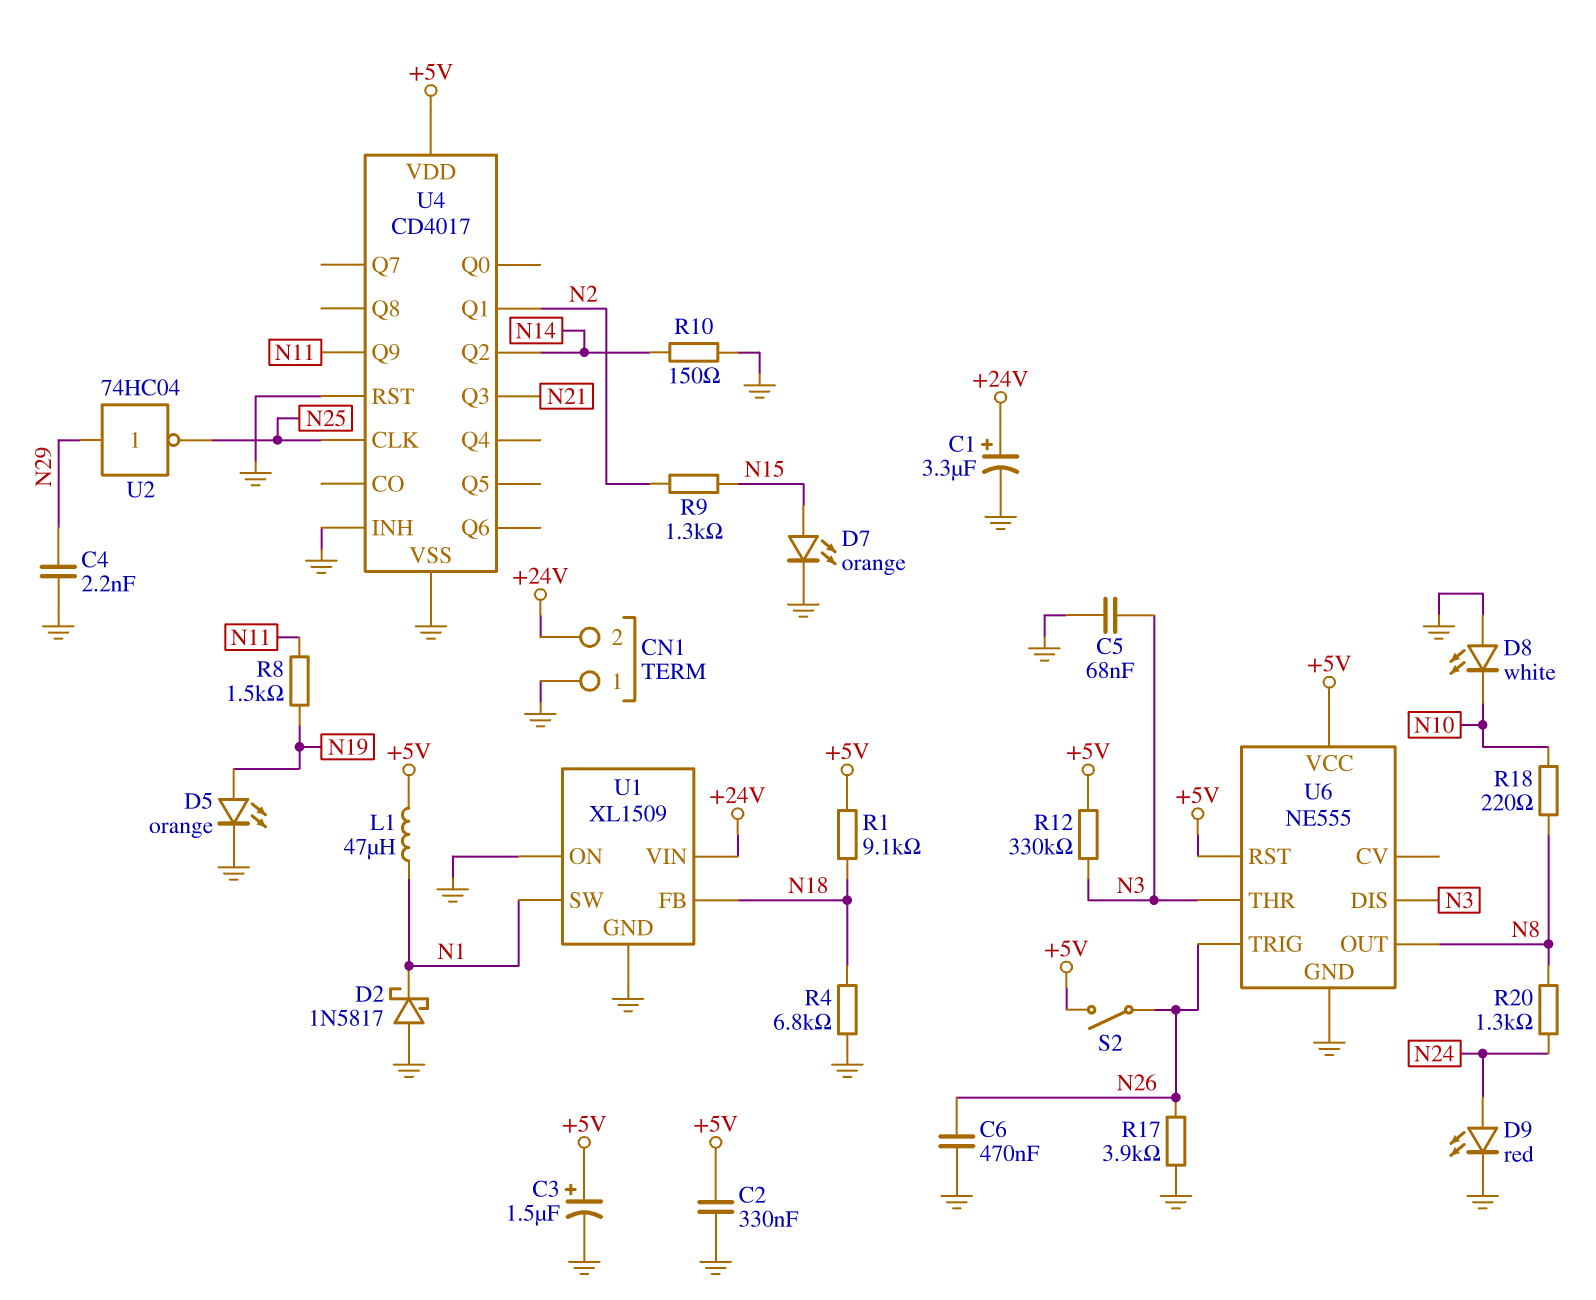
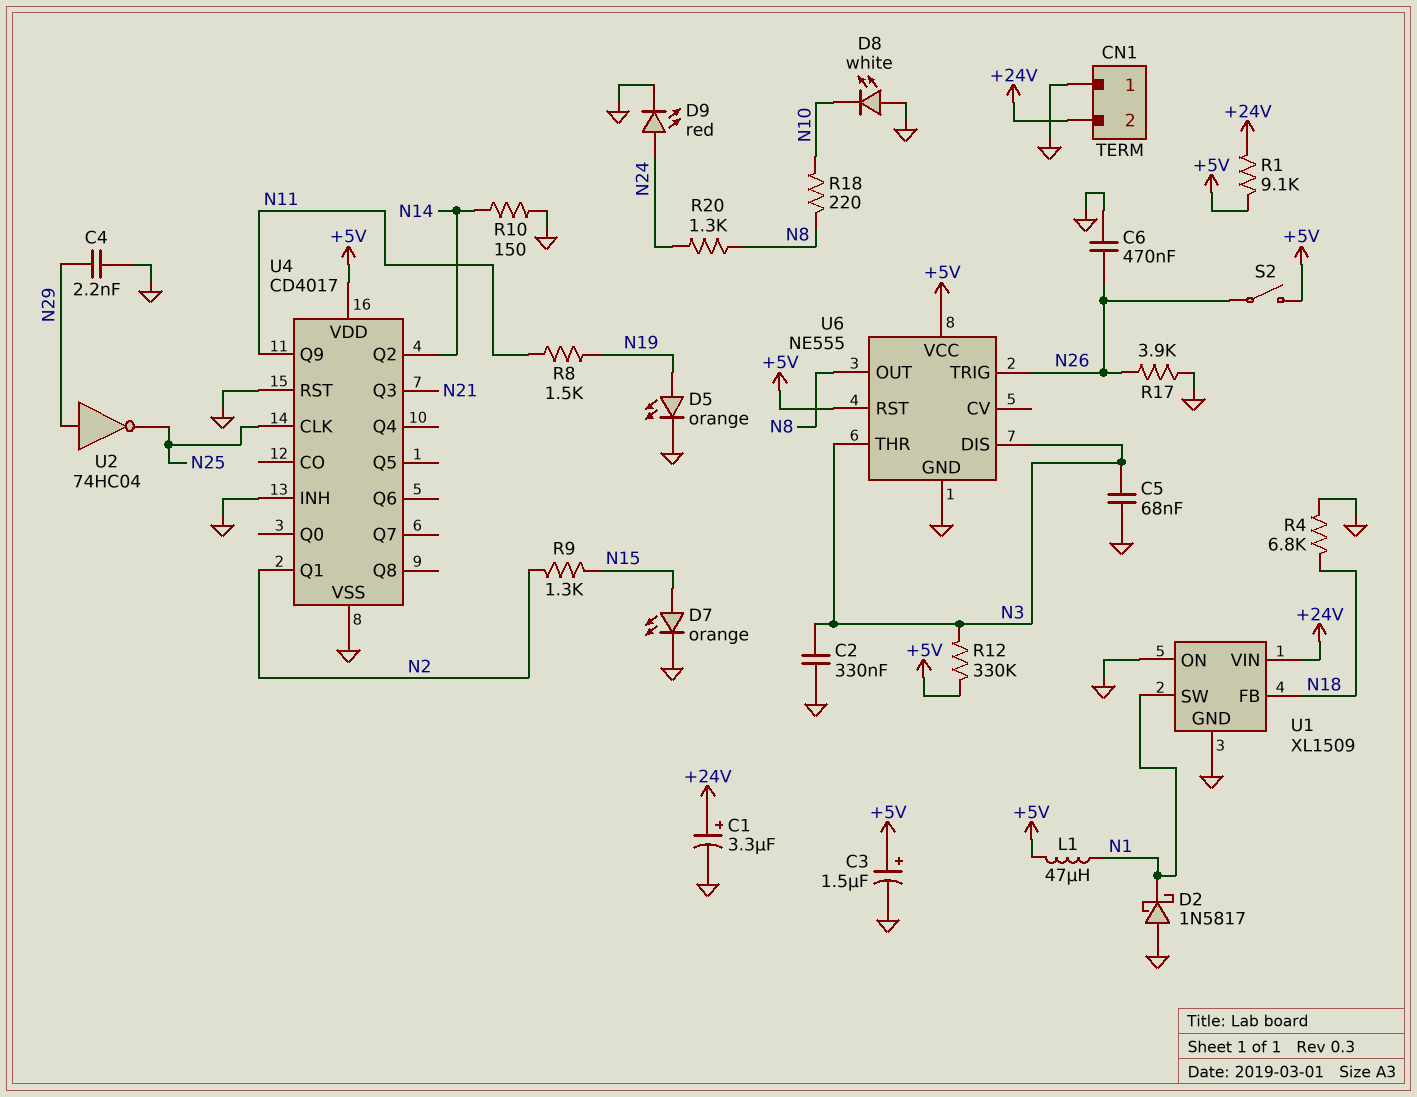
C2: 330nF (+5V, GND) -> 330nF (GND, N3)
R1: 9.1k (+5V, N18) -> 9.1k (+5V, +24V)

